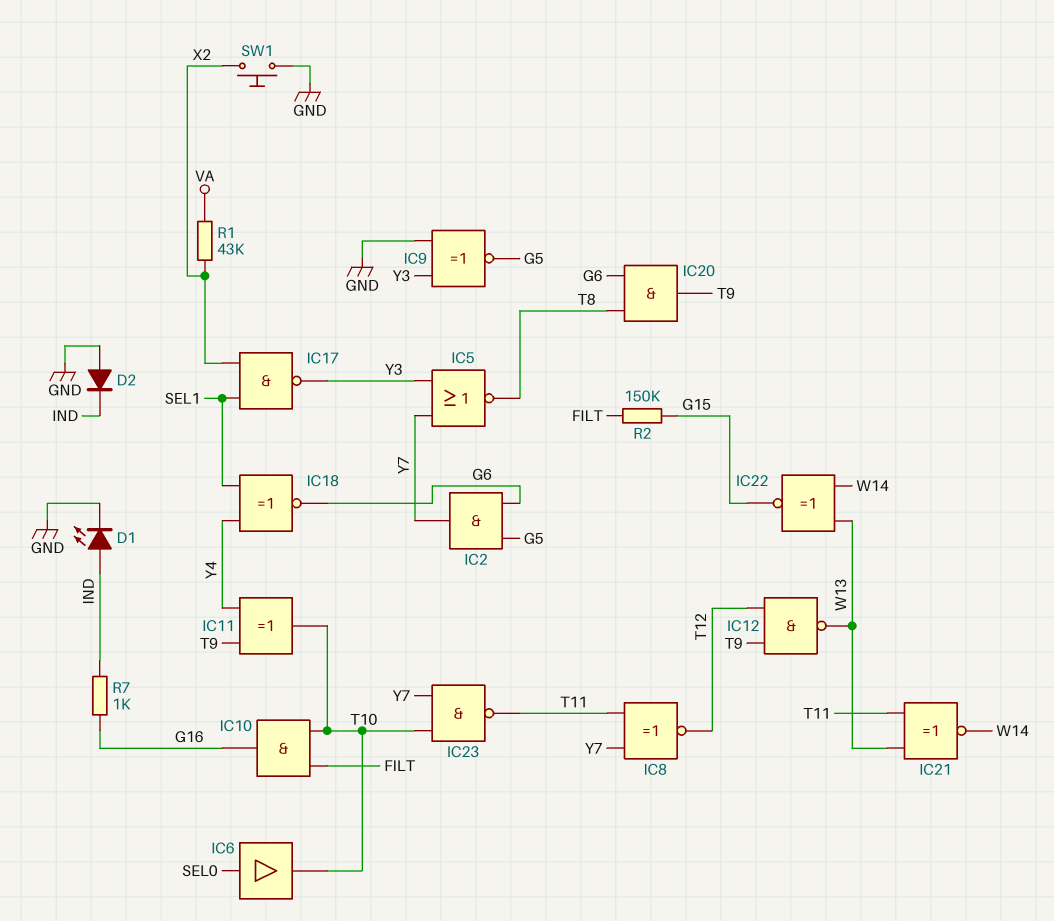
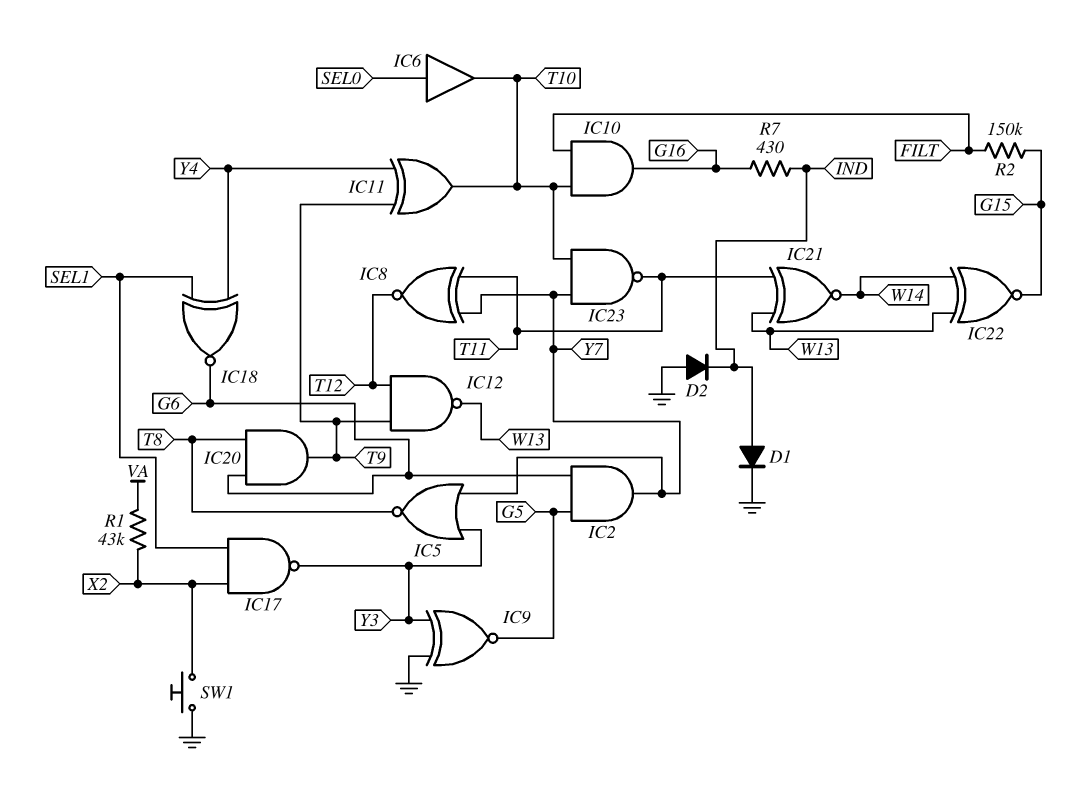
D1: LED (A IND, K GND) -> diode (A IND, K GND)
R7: 1k (G16, IND) -> 430 (G16, IND)

